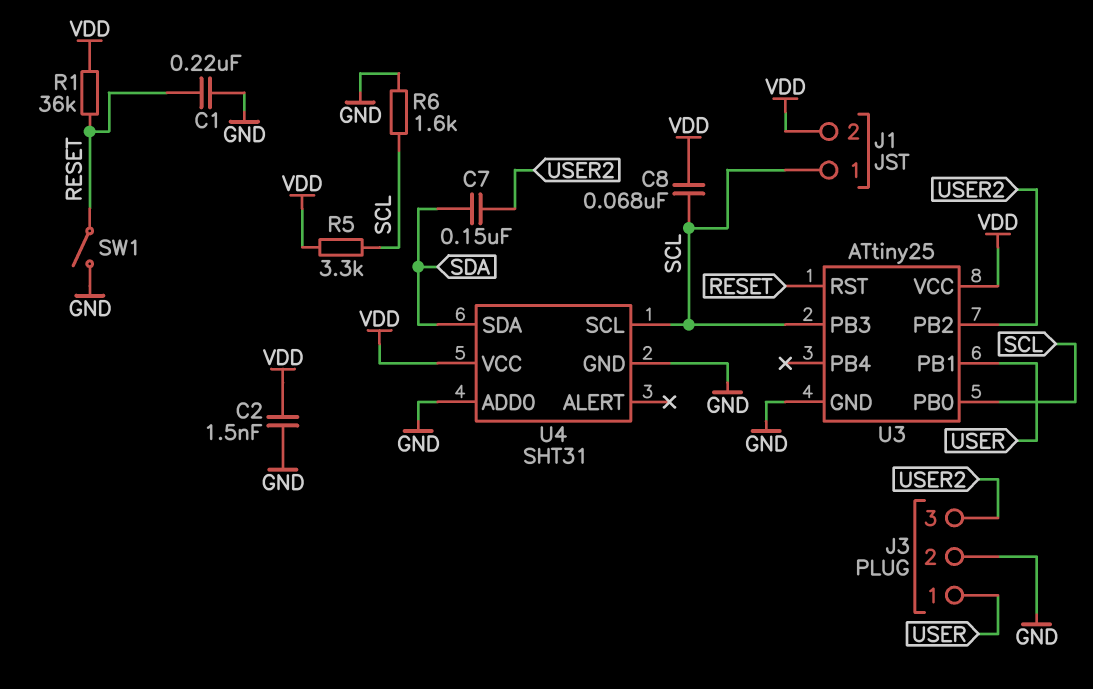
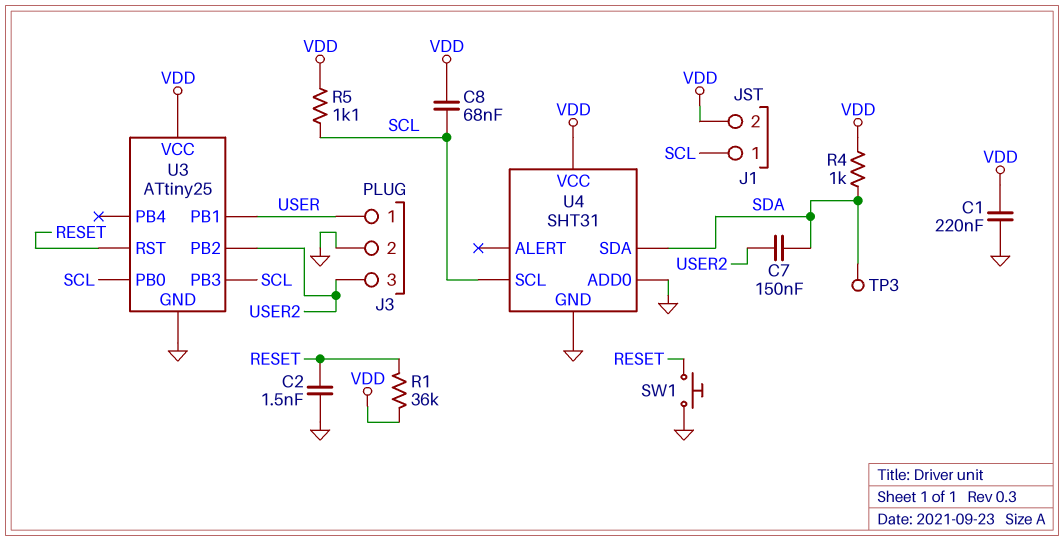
C1: 220nF (GND, RESET) -> 220nF (GND, VDD)
C2: 1.5nF (GND, VDD) -> 1.5nF (GND, RESET)
R4: none -> 1k (SDA, VDD)
R5: 3.3k (SCL, VDD) -> 1.1k (SCL, VDD)
R6: 1.6k (GND, SCL) -> none
SW1: switch (GND, RESET) -> button (GND, RESET)
TP3: none -> test point (SDA)

